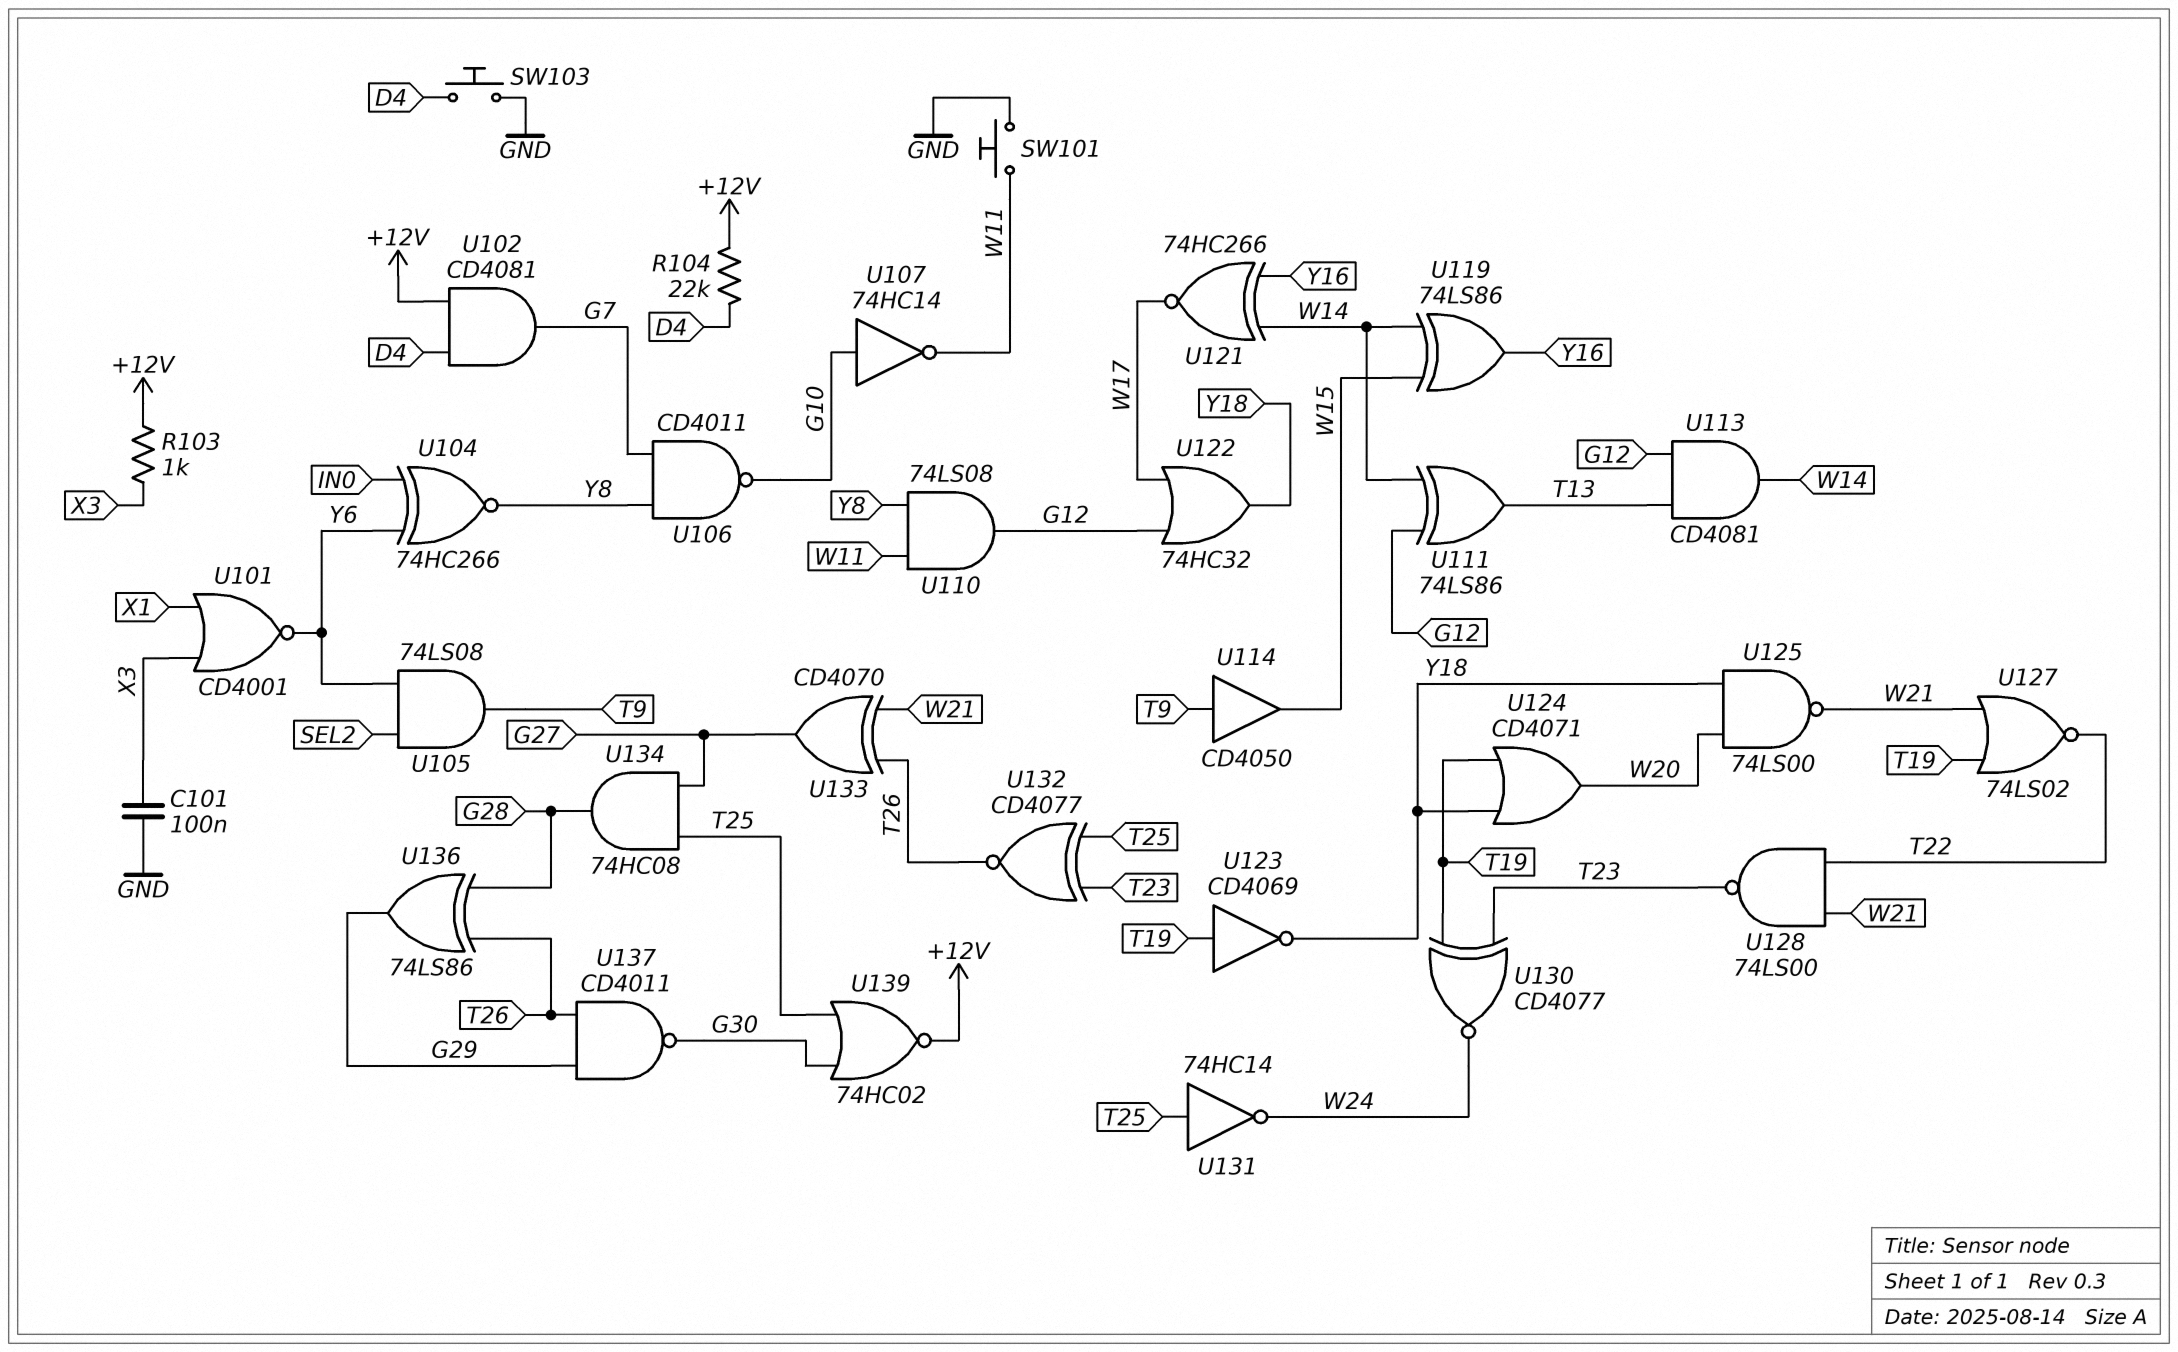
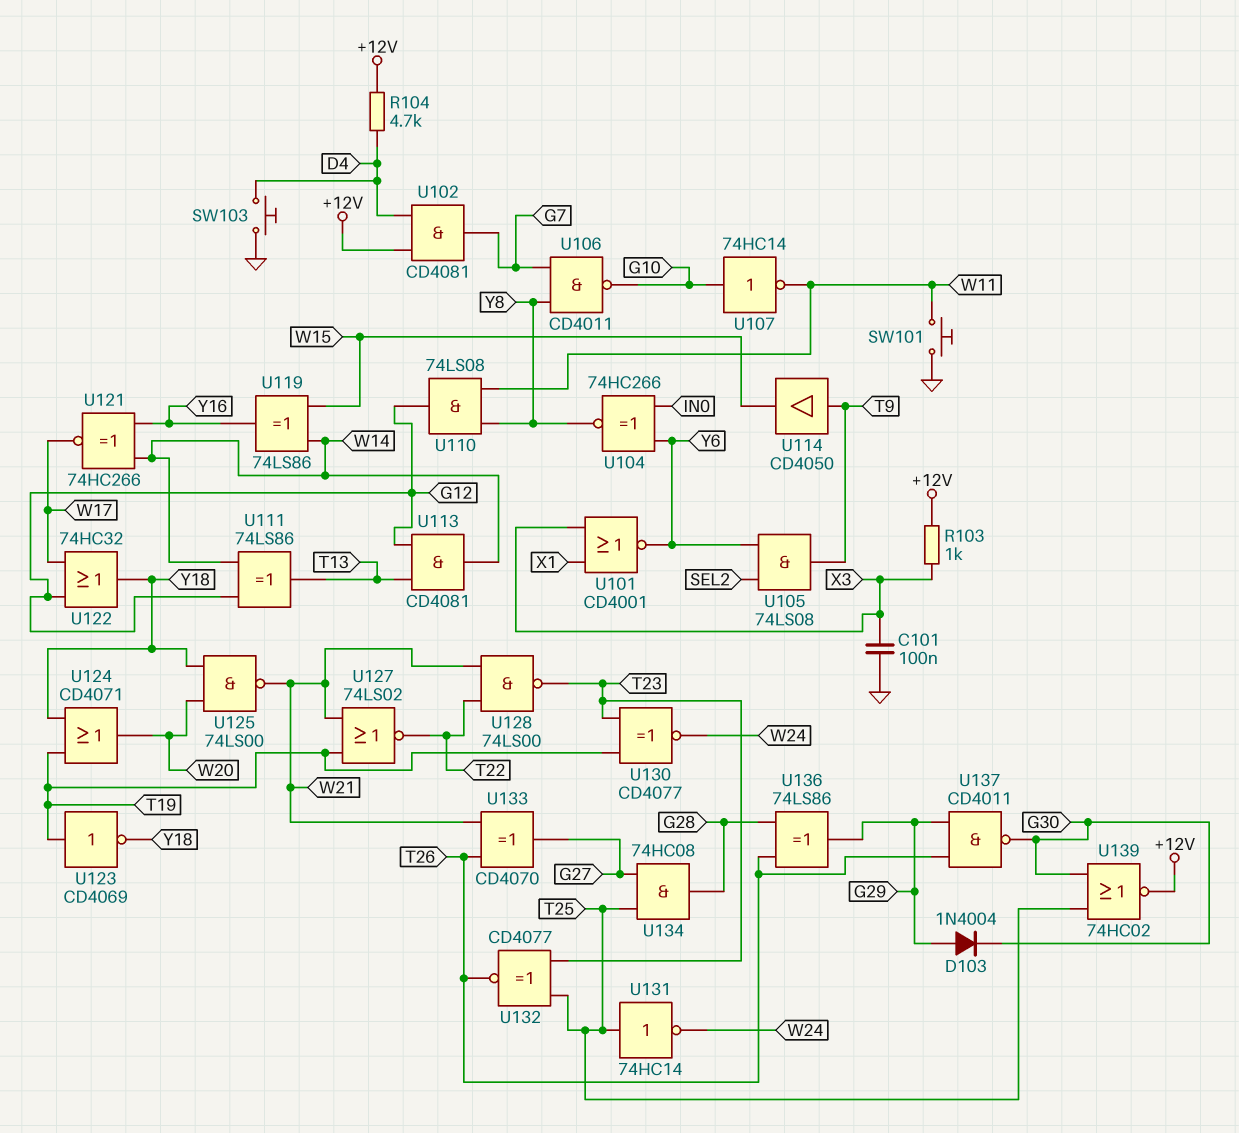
D103: none -> diode 1N4004 (A G29, K G30)
R104: 22k (+12V, D4) -> 4.7k (+12V, D4)

